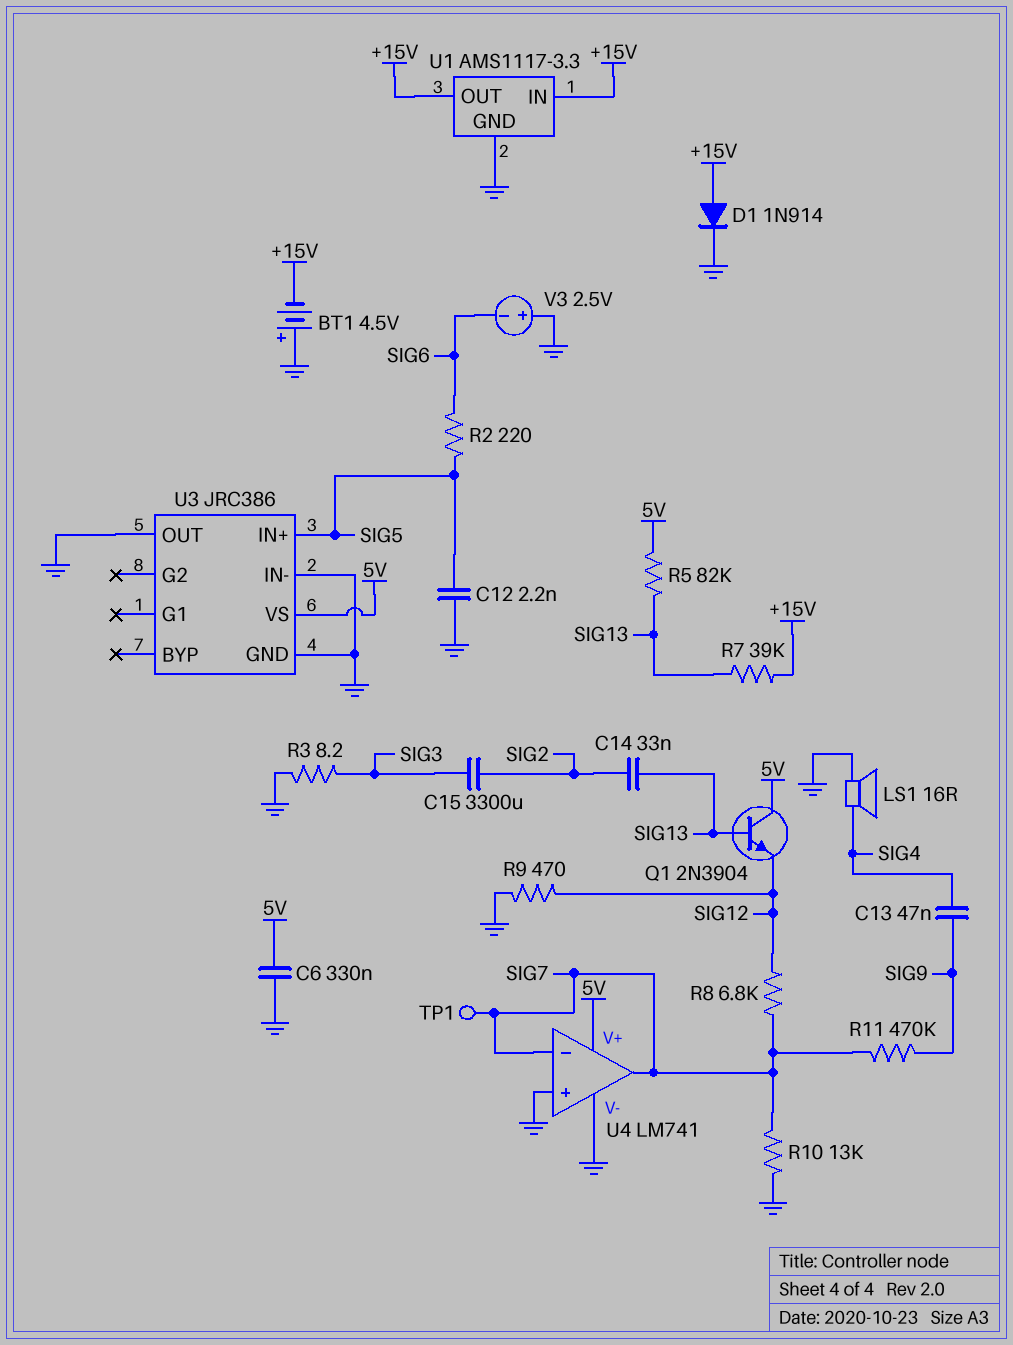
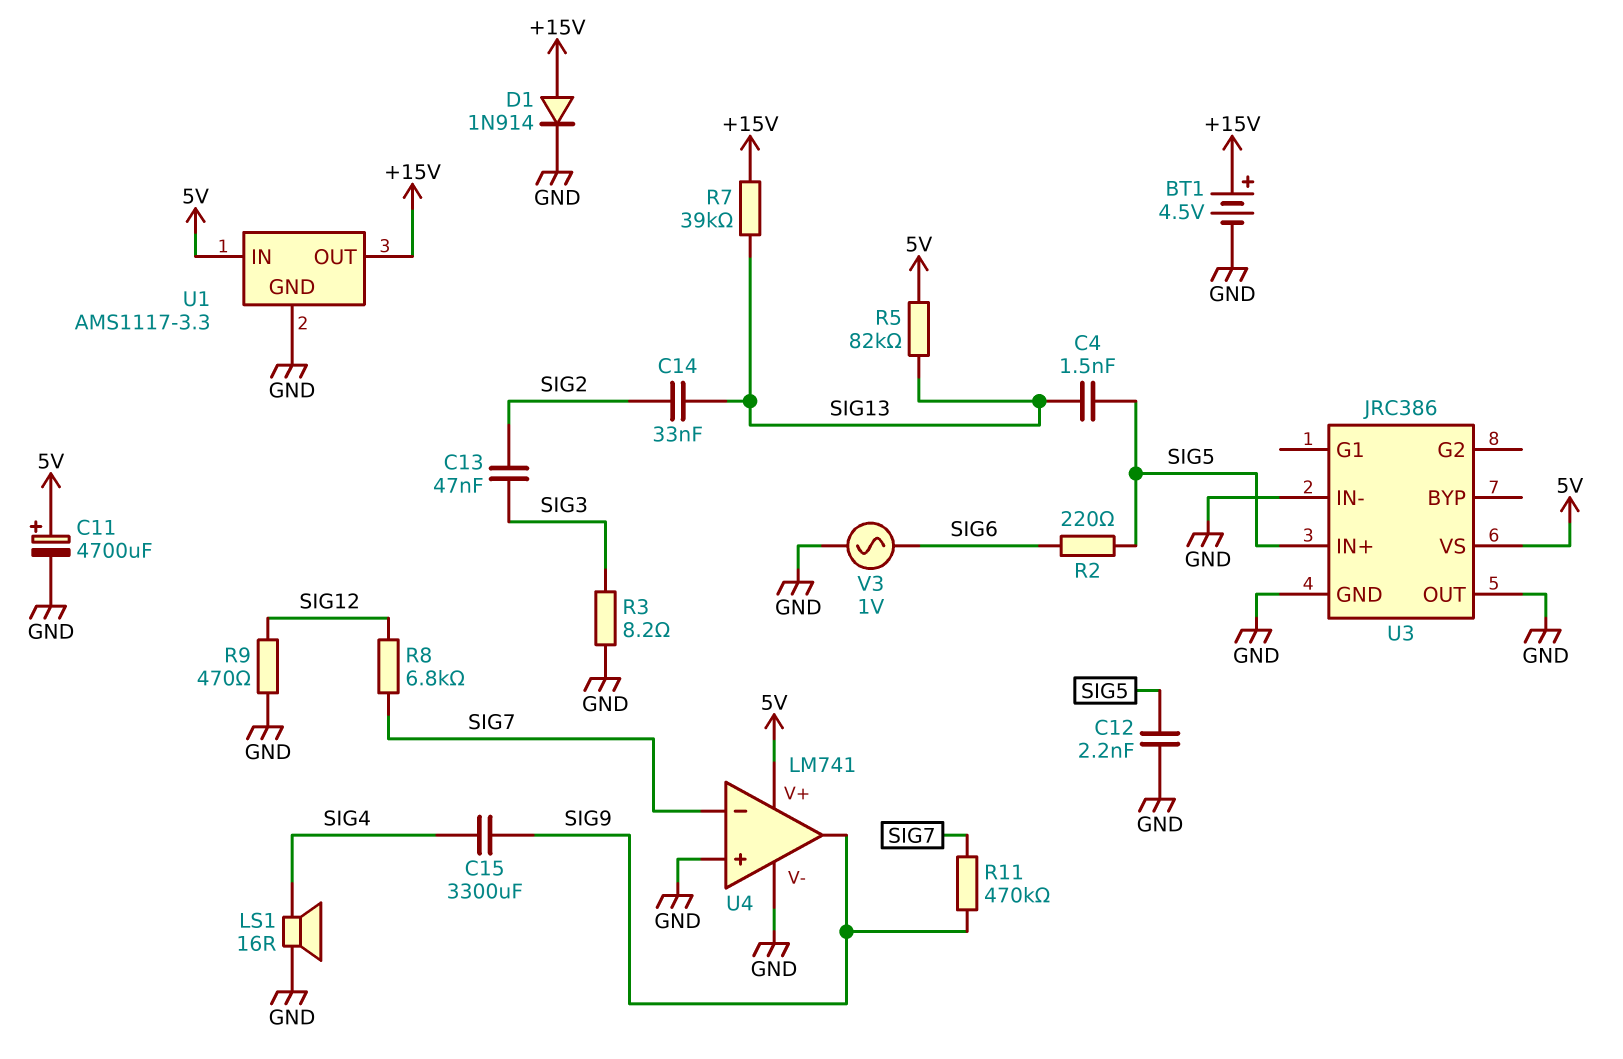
BT1: 4.5V (plus GND, minus +15V) -> 4.5V (plus +15V, minus GND)
C4: none -> 1.5nF (SIG5, SIG13)
C6: 330nF (5V, GND) -> none
C11: none -> 4700uF (plus 5V, minus GND)
C13: 47nF (SIG4, SIG9) -> 47nF (SIG2, SIG3)
C15: 3300uF (SIG2, SIG3) -> 3300uF (SIG4, SIG9)
Q1: NPN 2N3904 (B SIG13, C 5V, E SIG12) -> none
R10: 13k (GND, SIG7) -> none
TP1: test point (SIG7) -> none
U1 pin IN: +15V -> 5V
U4 pin out: SIG7 -> SIG9
V3: 2.5V (plus GND, minus SIG6) -> AC 1V (GND, SIG6)

